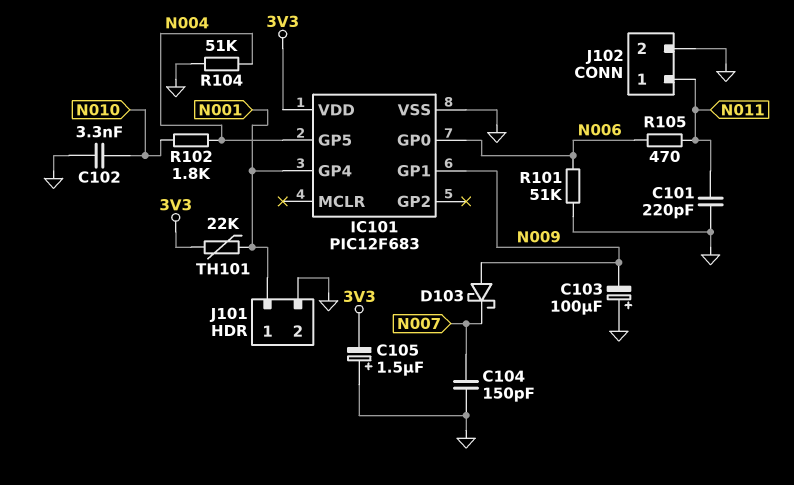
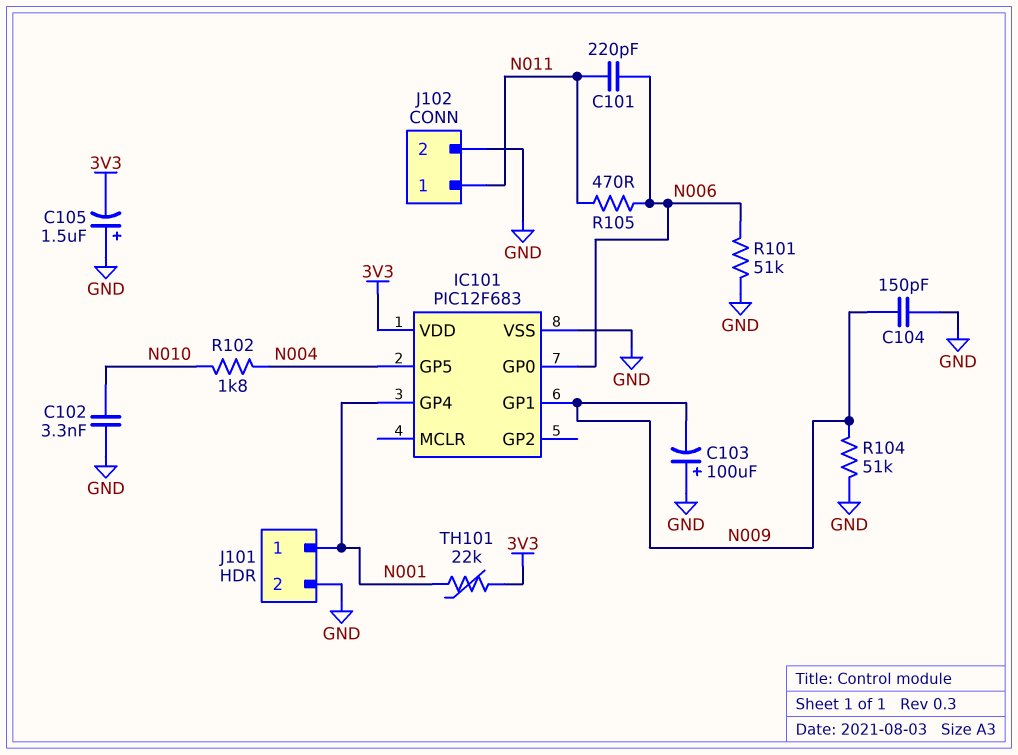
C101: 220pF (GND, N011) -> 220pF (N006, N011)
C104: 150pF (GND, N007) -> 150pF (GND, N009)
D103: schottky (A N009, K N007) -> none
R104: 51k (GND, N004) -> 51k (GND, N009)

